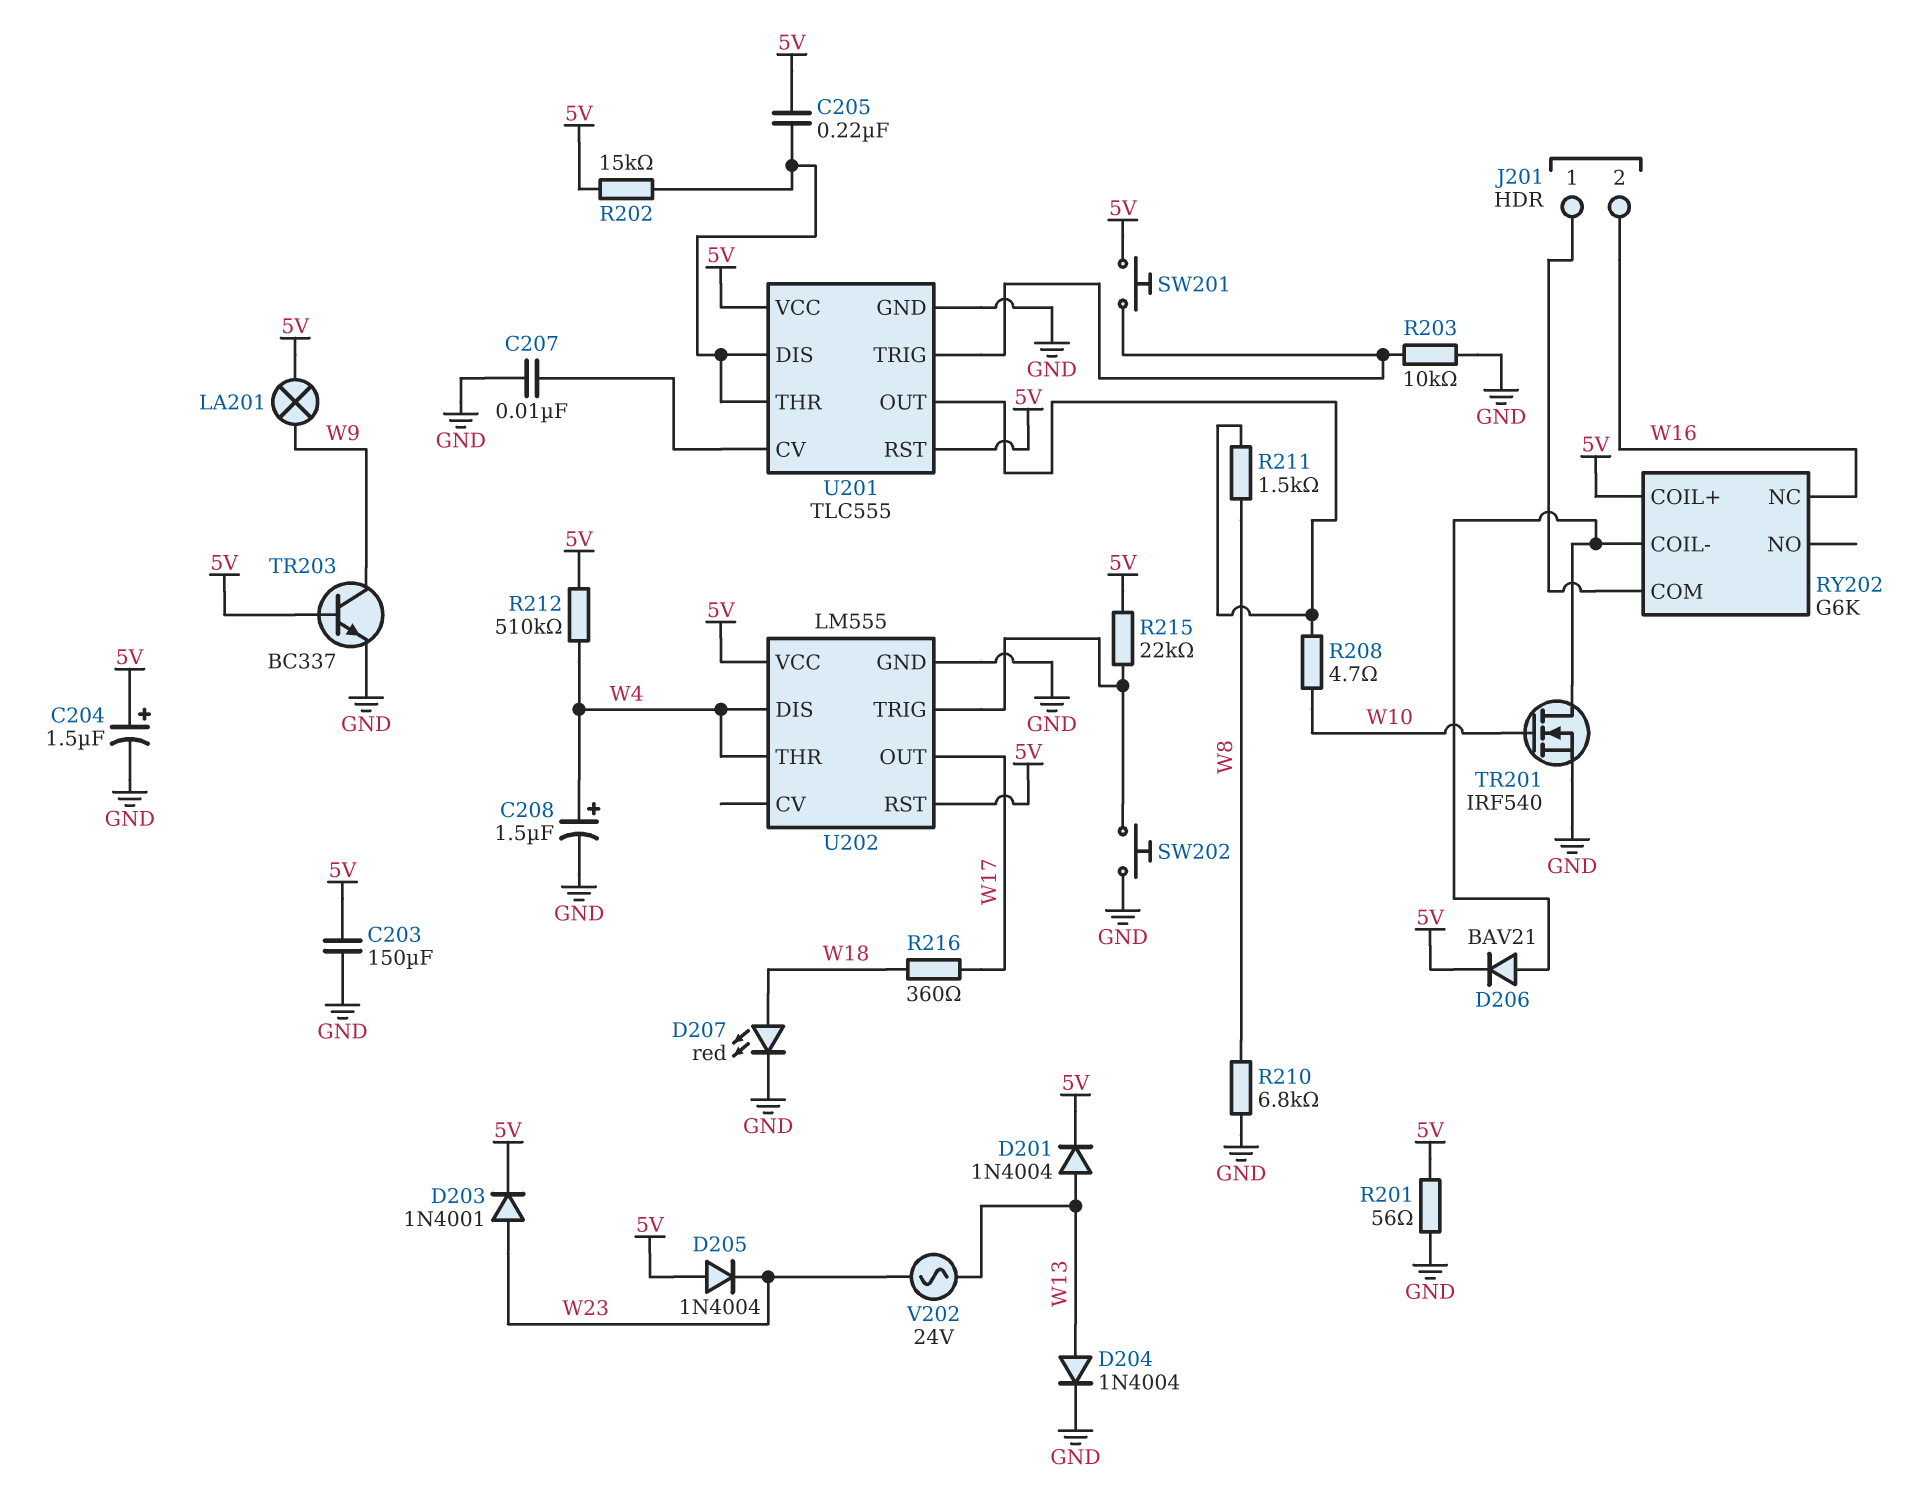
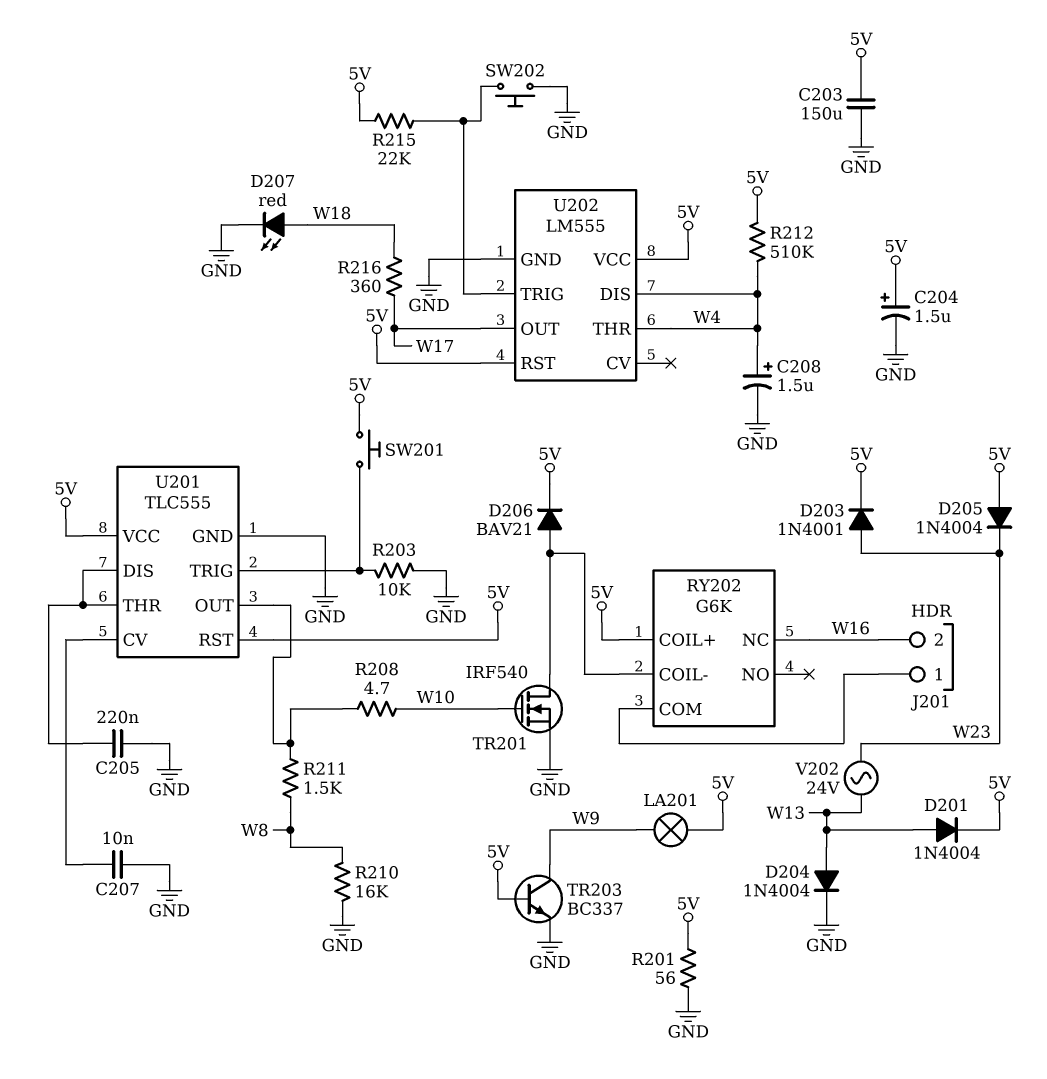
C205: 220nF (5V, U201/DIS) -> 220nF (GND, U201/DIS)
R202: 15k (5V, U201/DIS) -> none
R210: 6.8k (GND, W8) -> 16k (GND, W8)

